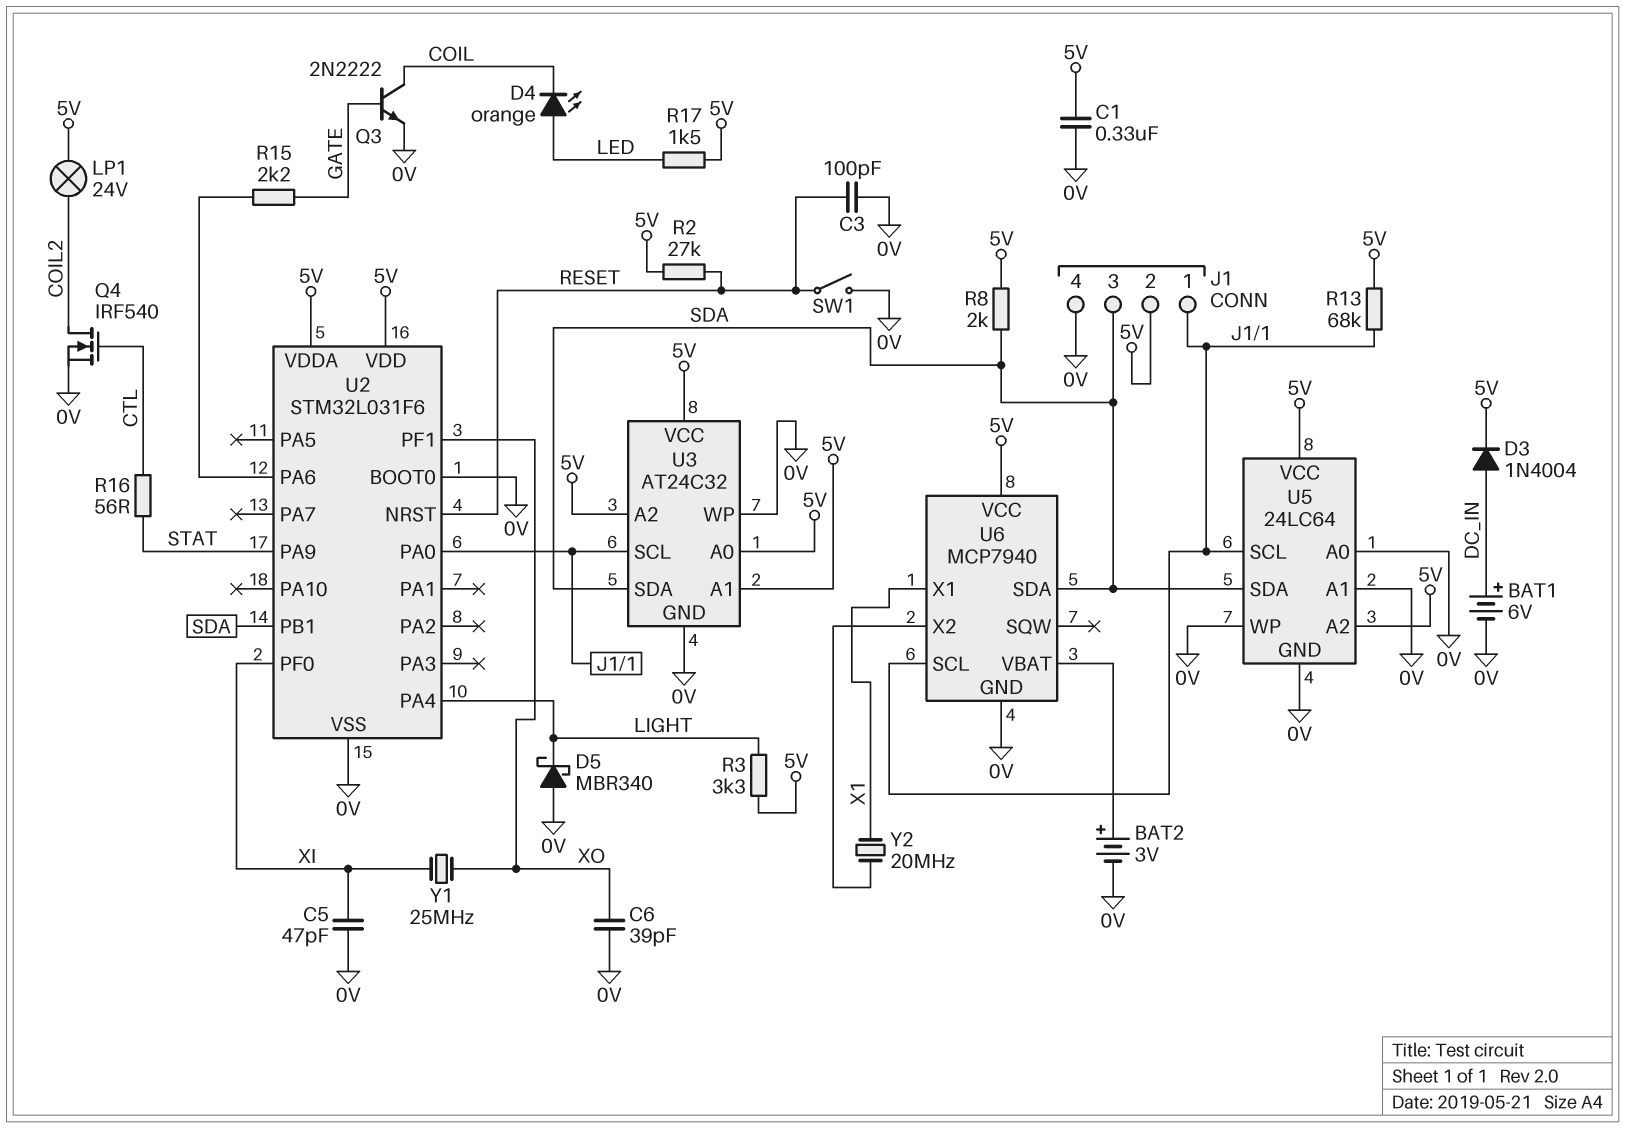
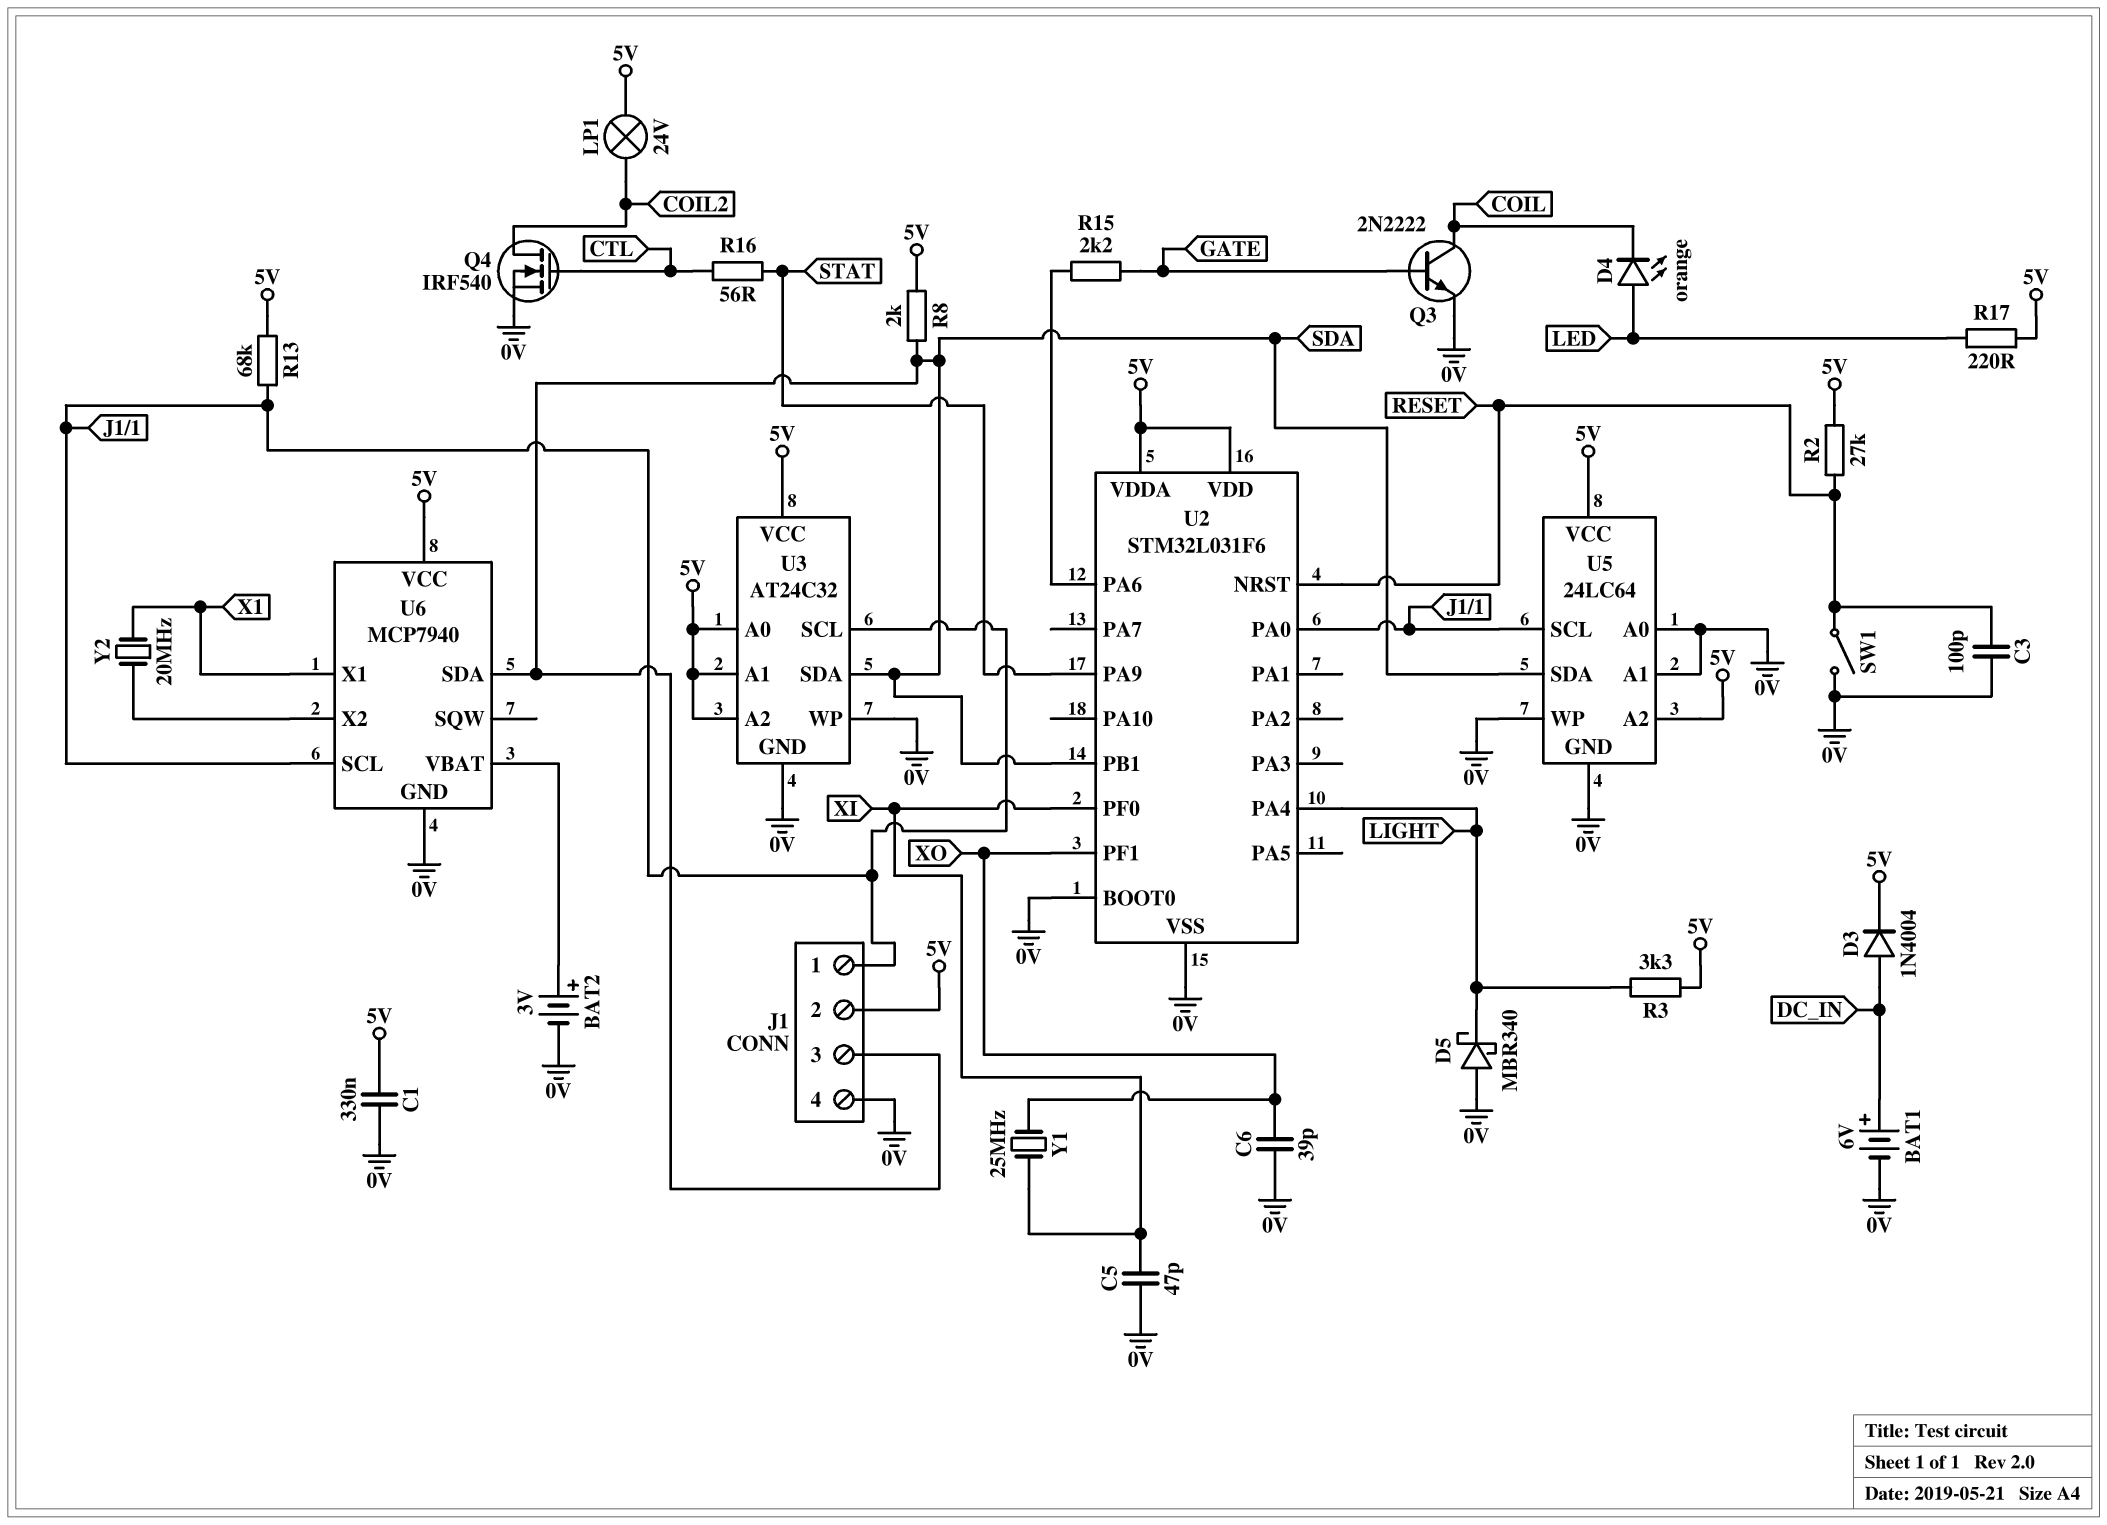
R17: 1.5k (5V, LED) -> 220 (5V, LED)

